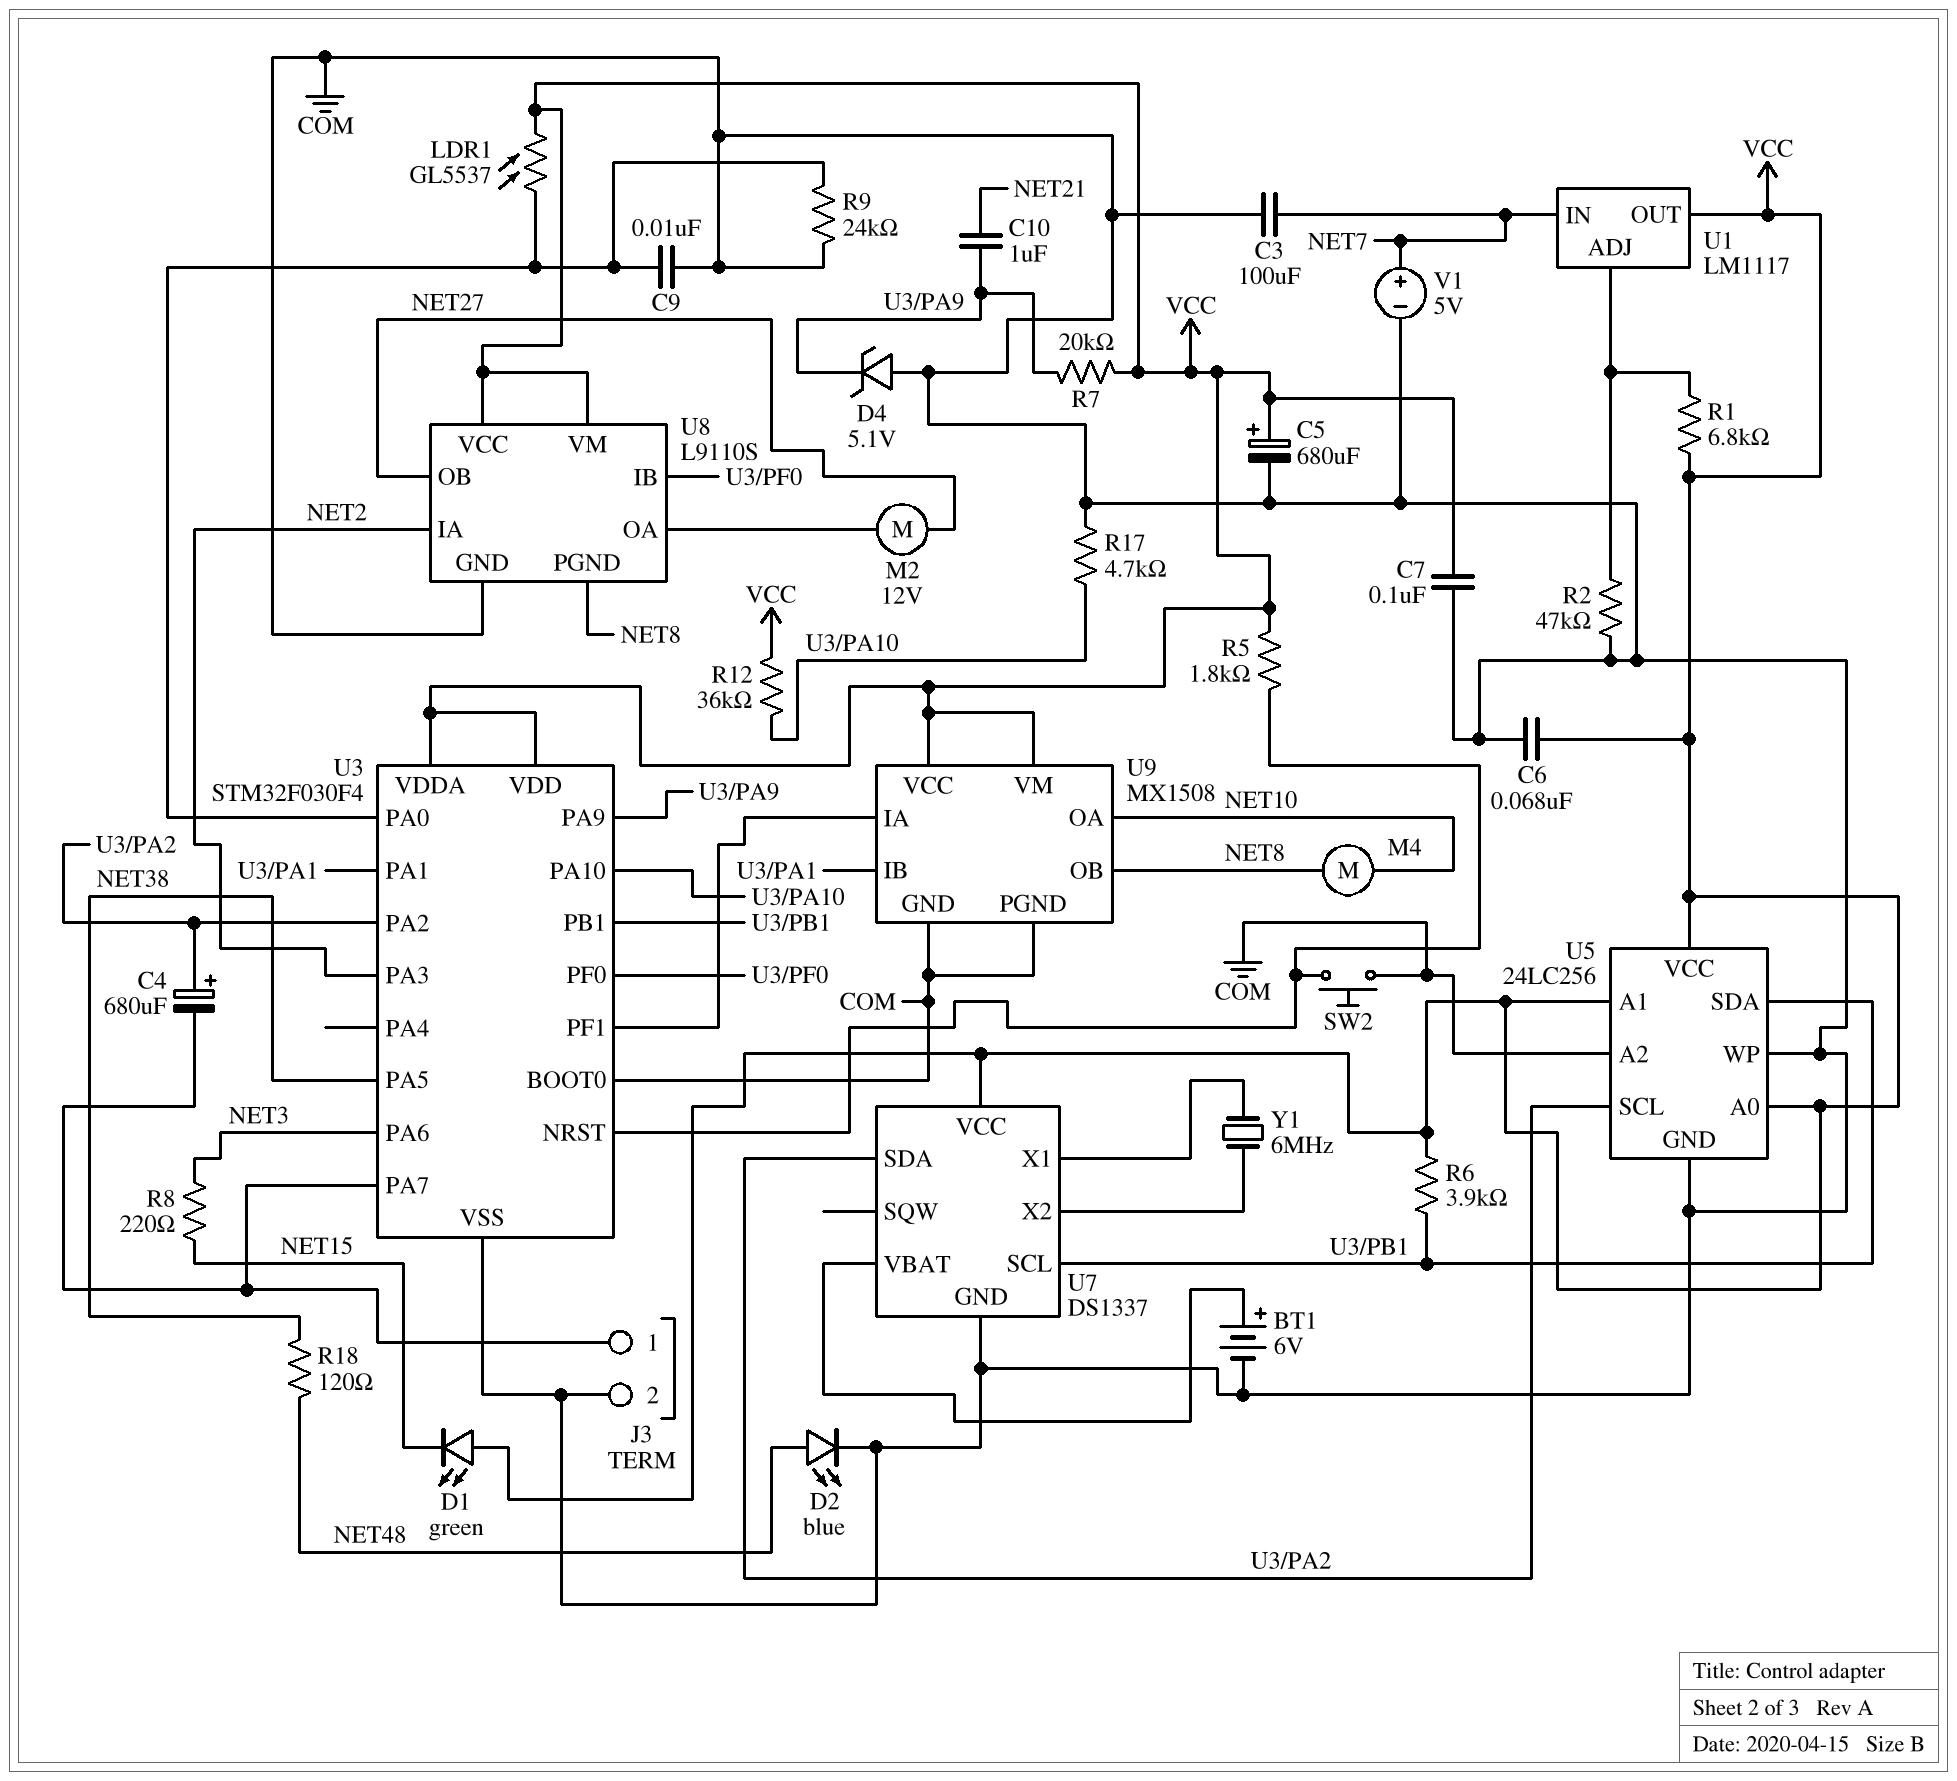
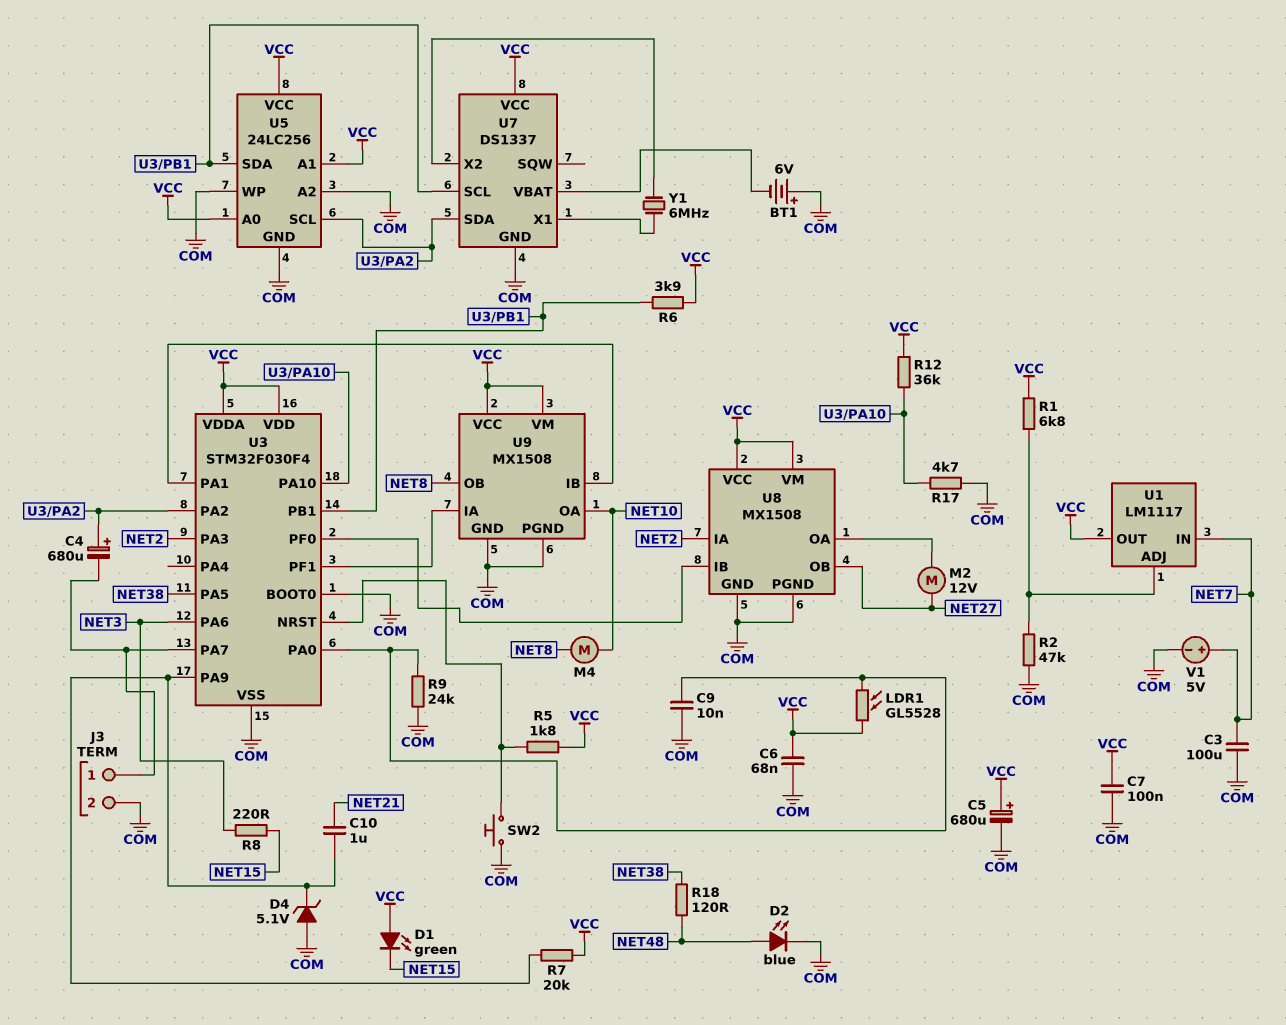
BT1: 6V (plus U7/VBAT, minus COM) -> 6V (plus COM, minus U7/VBAT)
LDR1: GL5537 (U3/PA0, VCC) -> GL5528 (U3/PA0, VCC)
U8: L9110S -> MX1508
U8 pin PGND: NET8 -> COM

